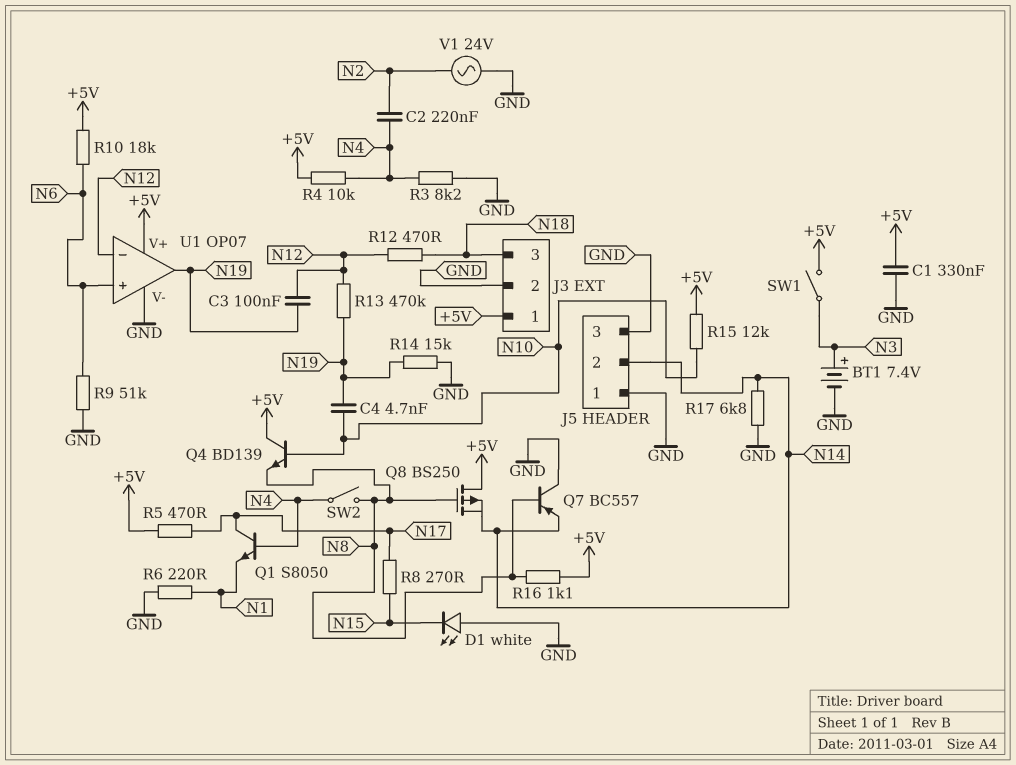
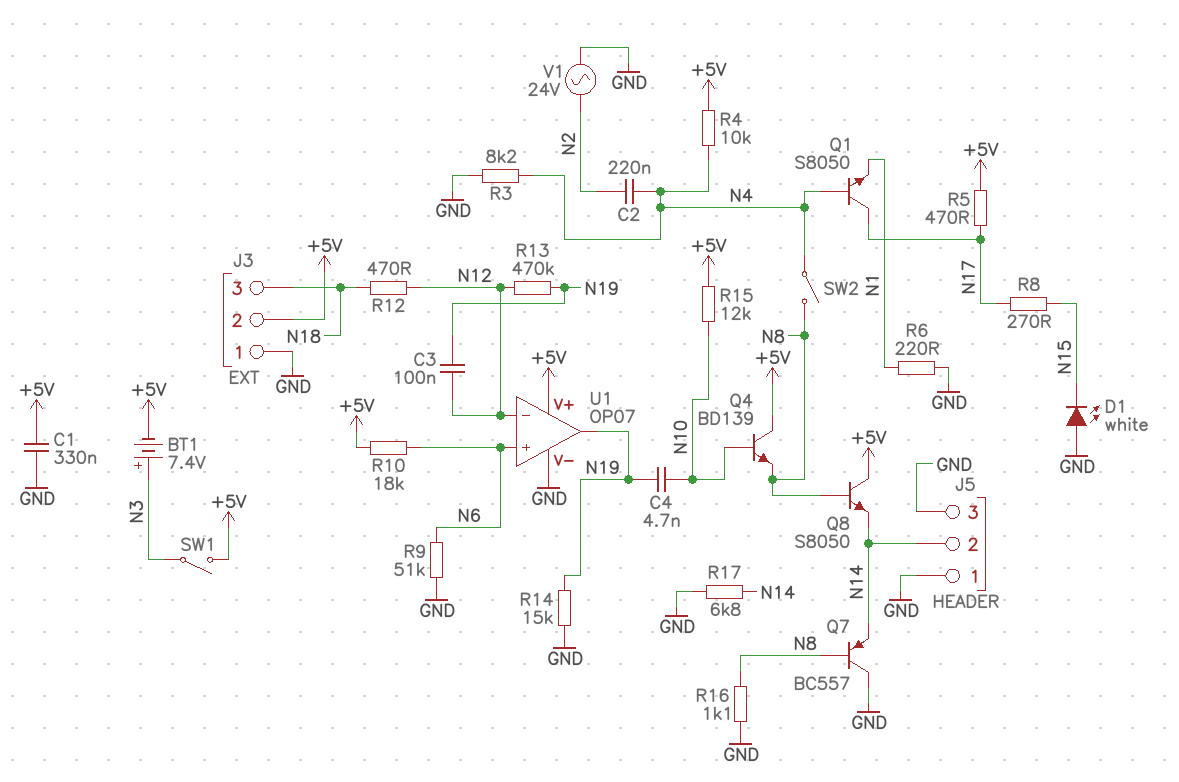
BT1: 7.4V (plus N3, minus GND) -> 7.4V (plus N3, minus +5V)
J3 pin 1: +5V -> GND
J3 pin 2: GND -> +5V
Q8: PMOS BS250 (G N8, D +5V, S N14) -> NPN S8050 (B N8, C +5V, E N14)
R16: 1.1k (+5V, N8) -> 1.1k (GND, N8)

